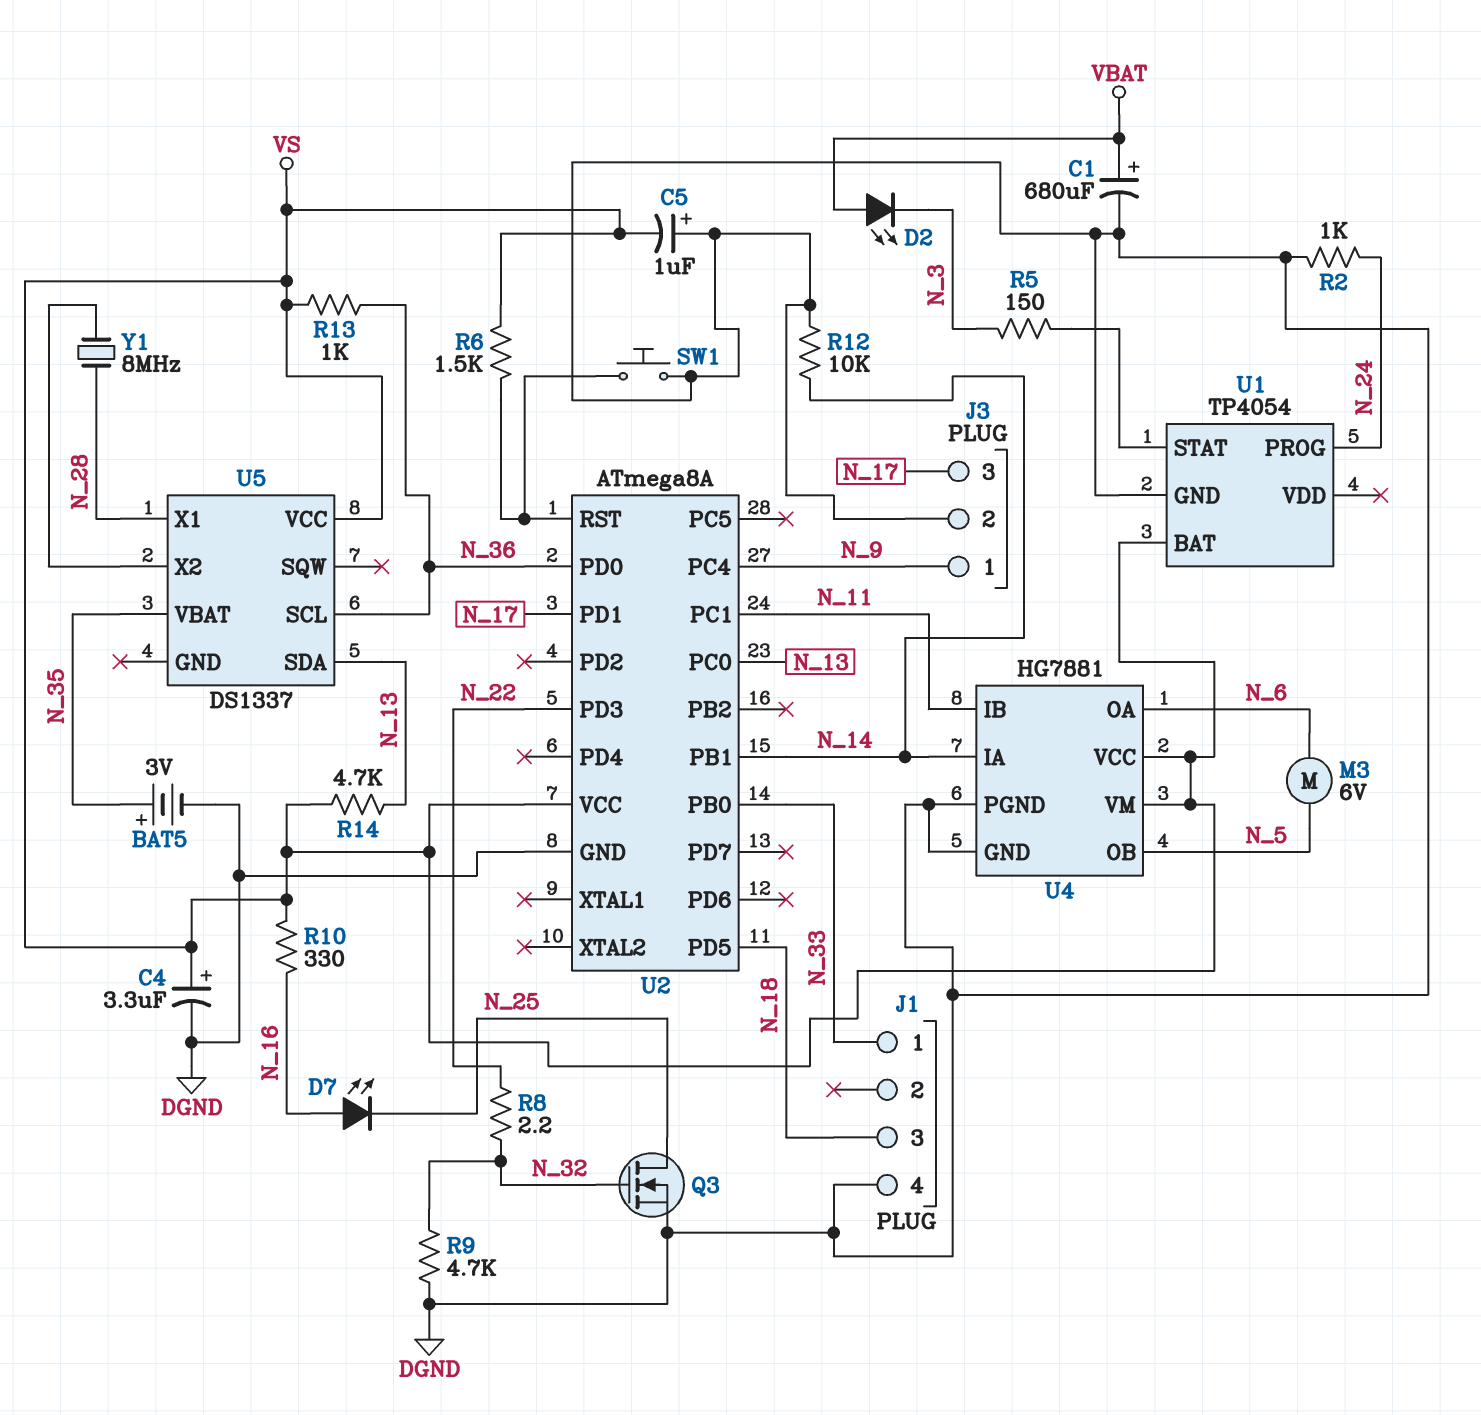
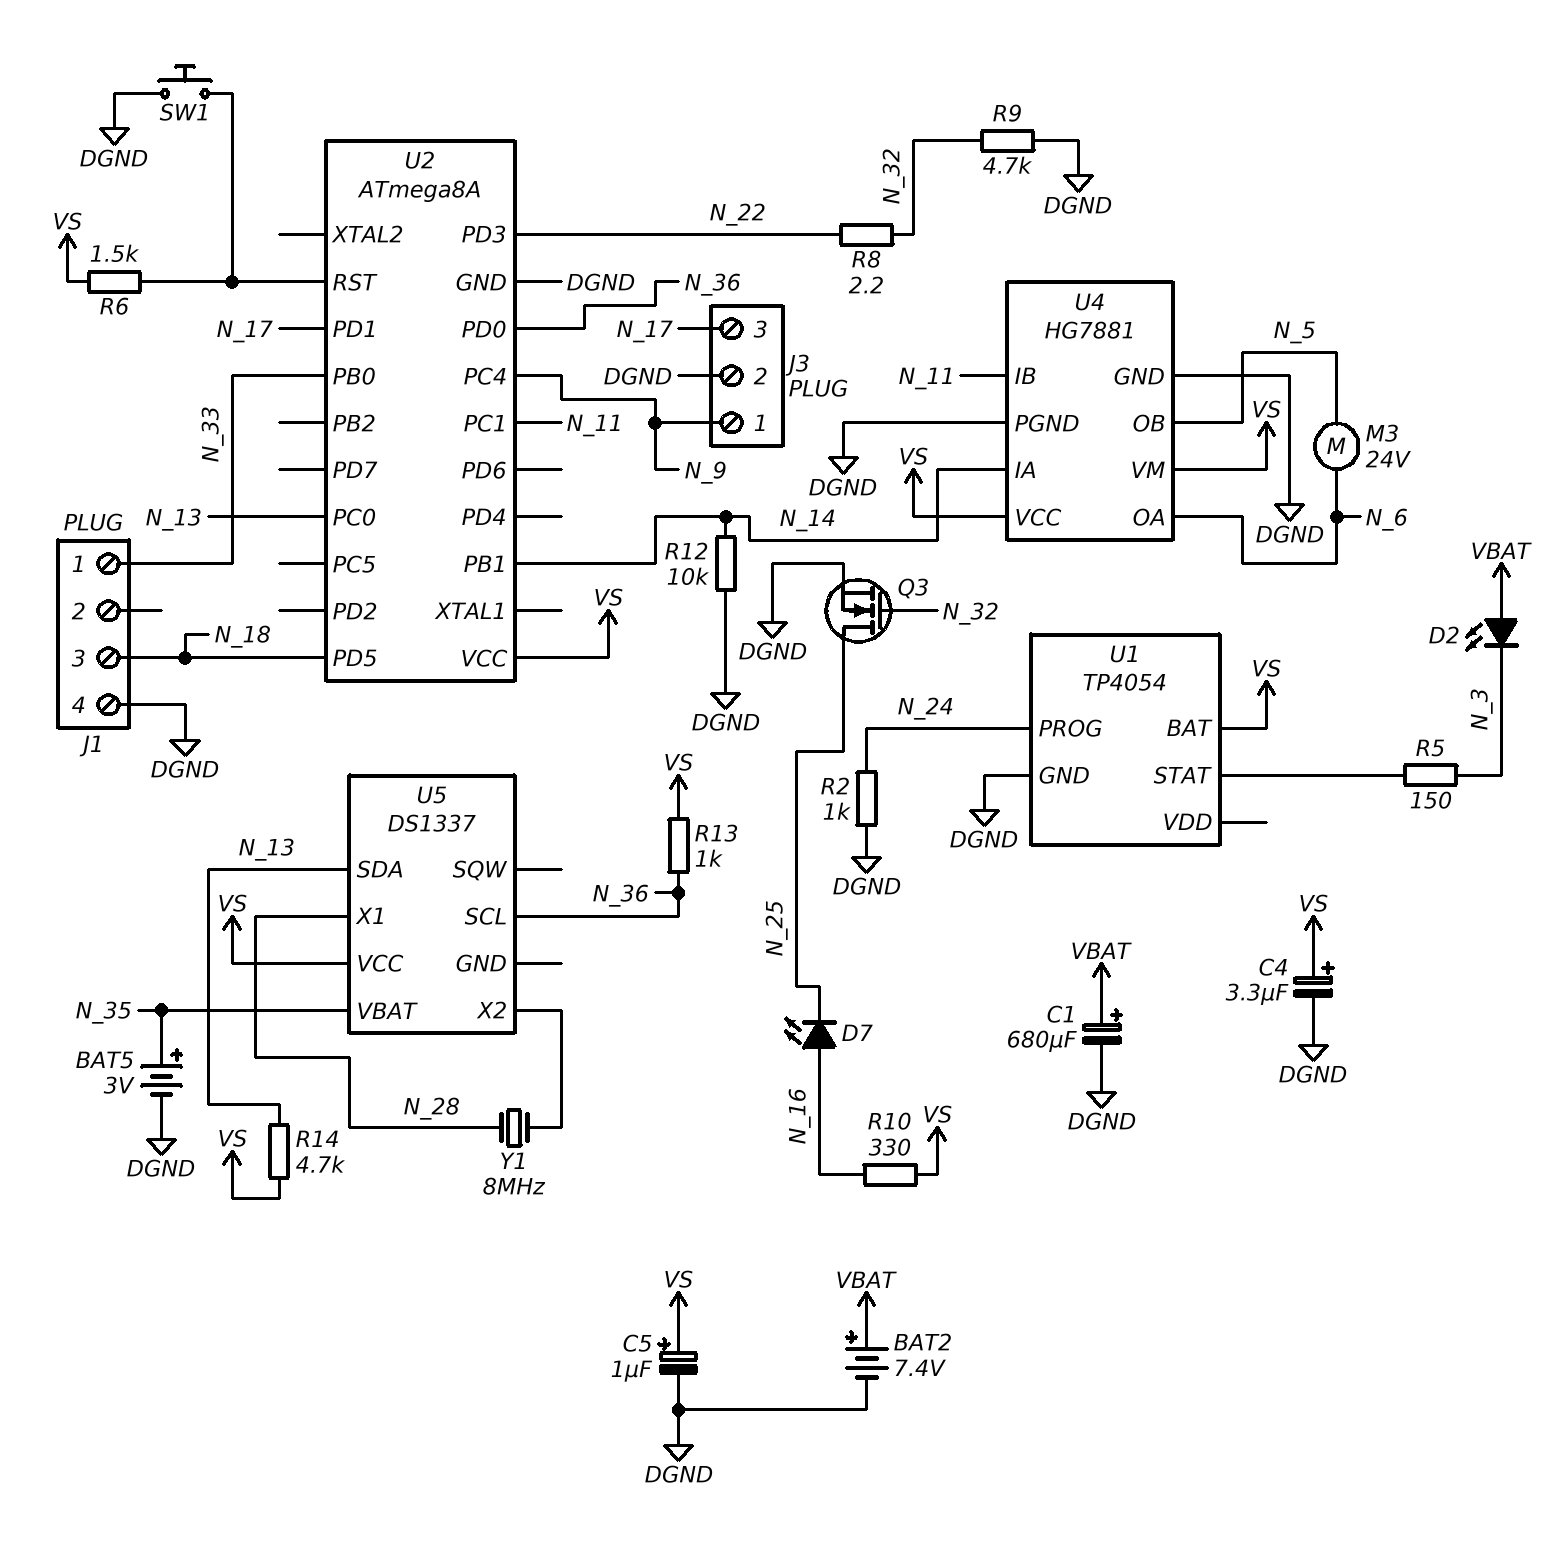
BAT2: none -> 7.4V (plus VBAT, minus DGND)
C5: 1uF (plus DGND, minus VS) -> 1uF (plus VS, minus DGND)
M3: motor 6V (N_5, N_6) -> motor 24V (N_5, N_6)

